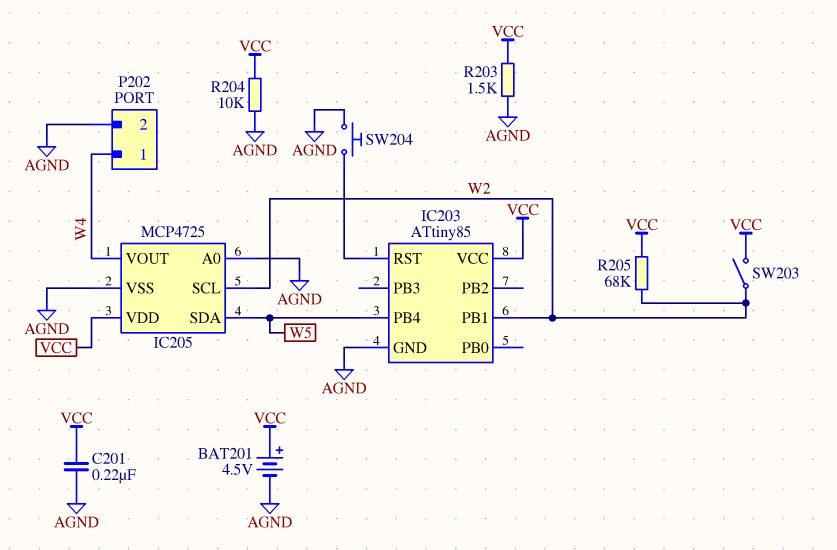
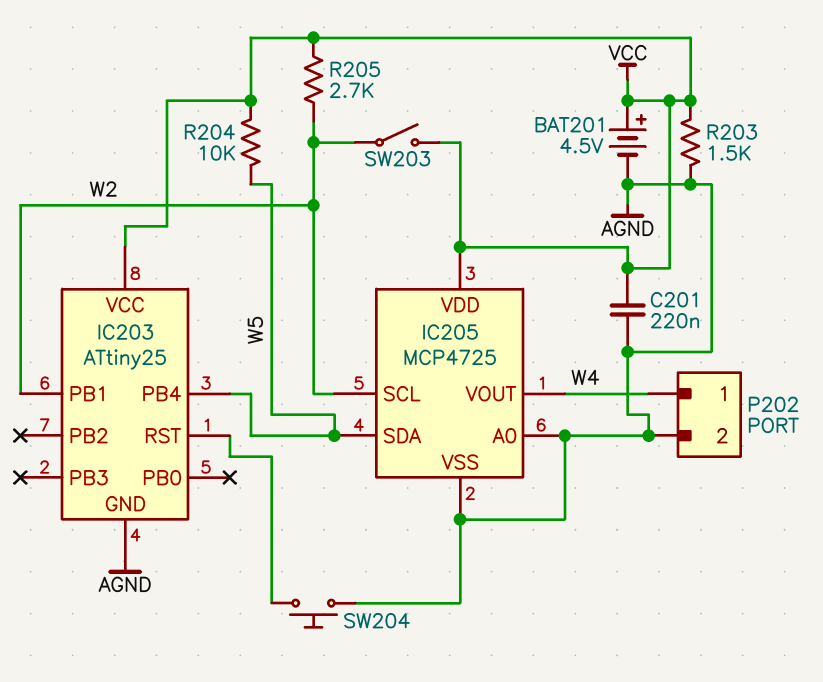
IC203: ATtiny85 -> ATtiny25
R204: 10k (AGND, VCC) -> 10k (VCC, W5)
R205: 68k (VCC, W2) -> 2.7k (VCC, W2)

